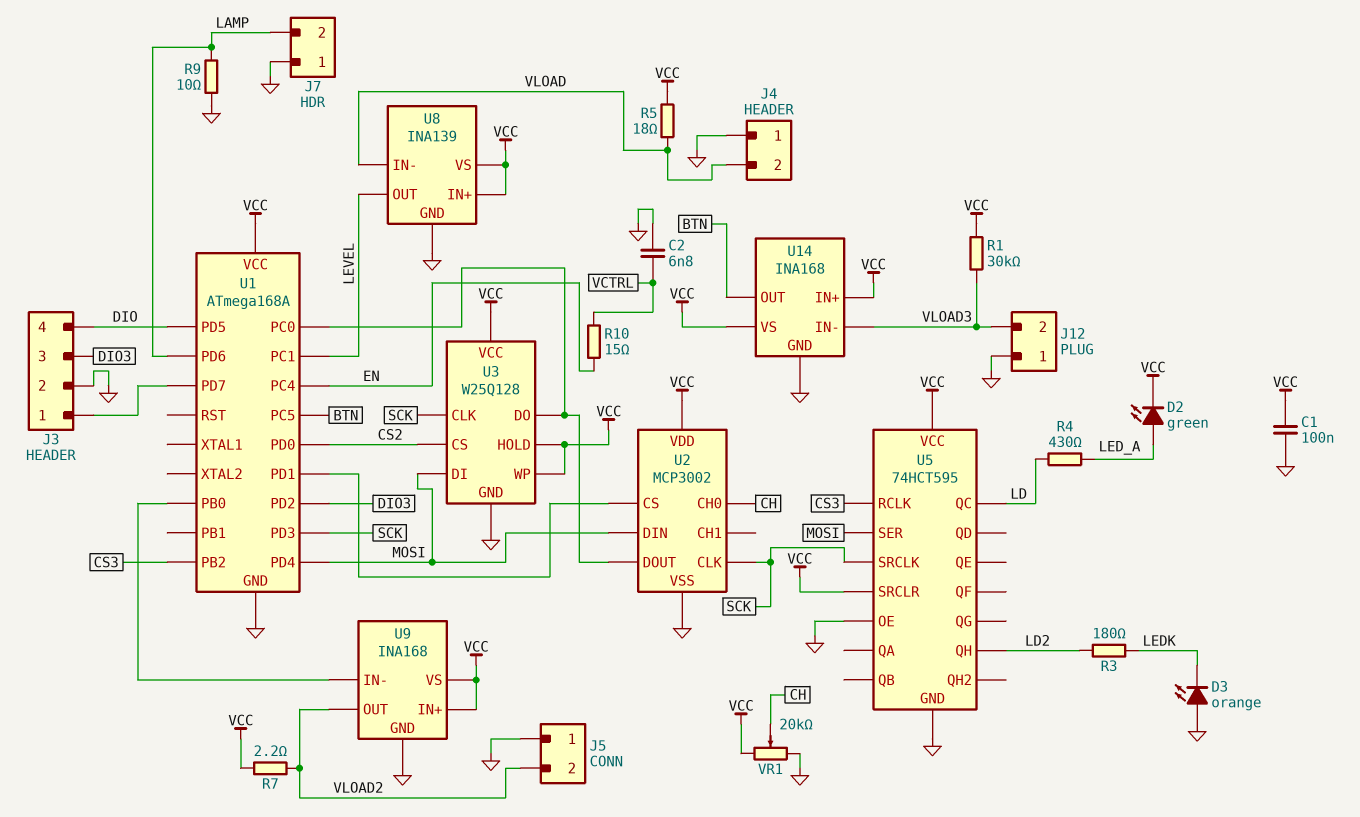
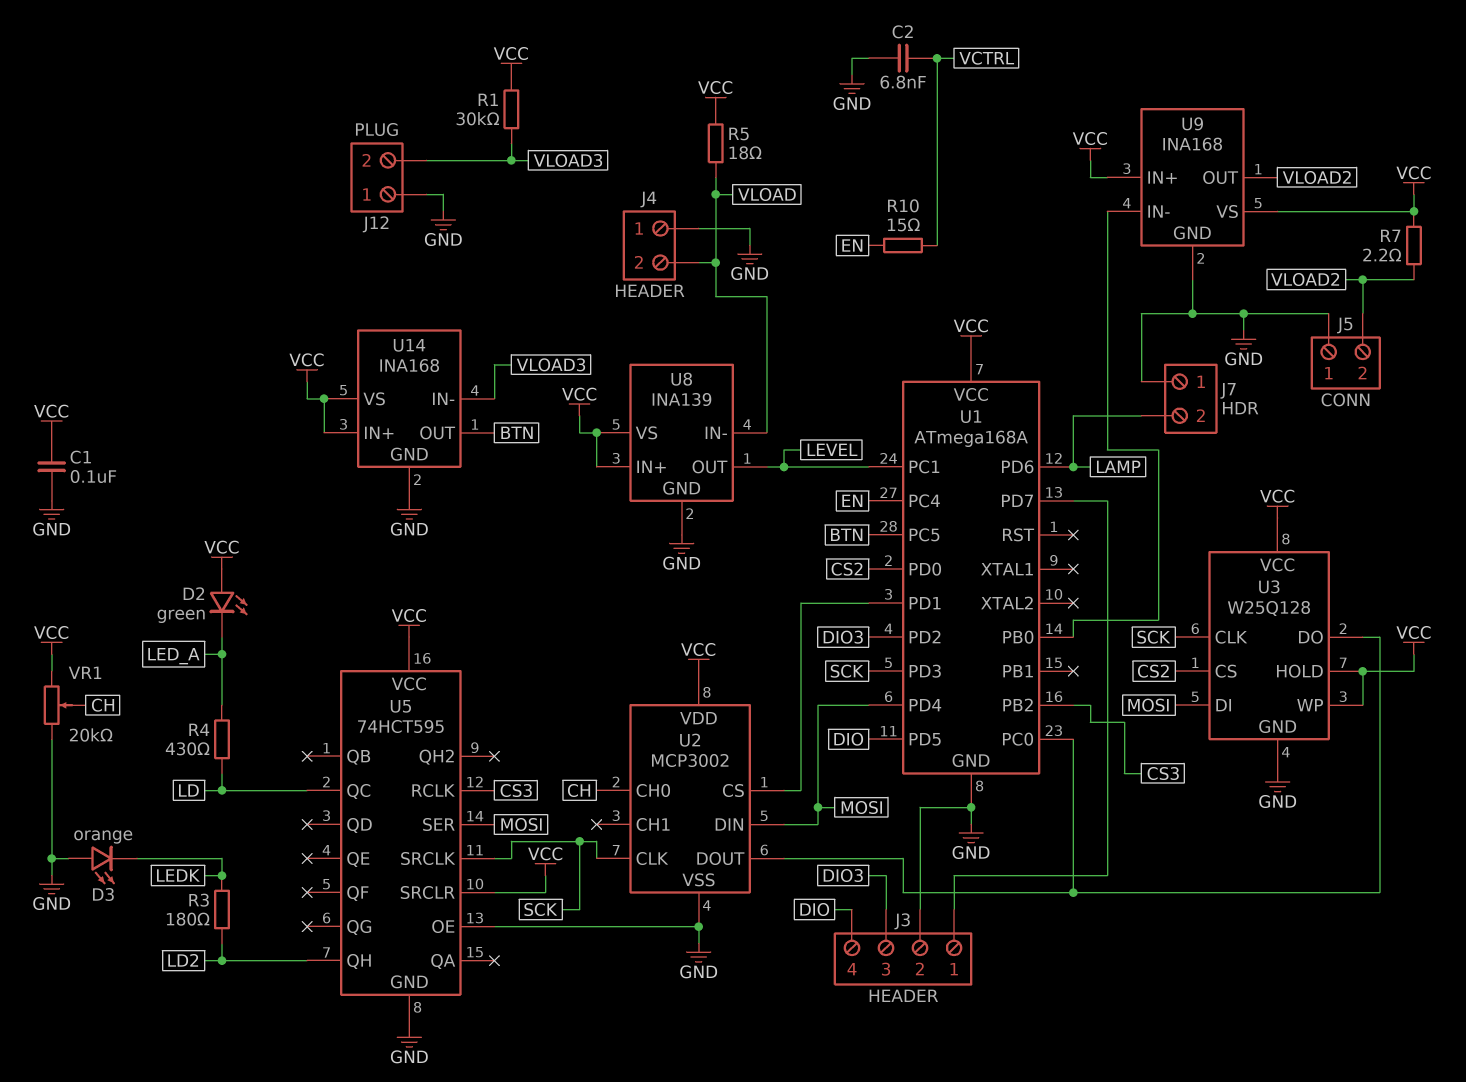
D2: LED green (A LED_A, K VCC) -> LED green (A VCC, K LED_A)
R9: 10 (GND, LAMP) -> none

